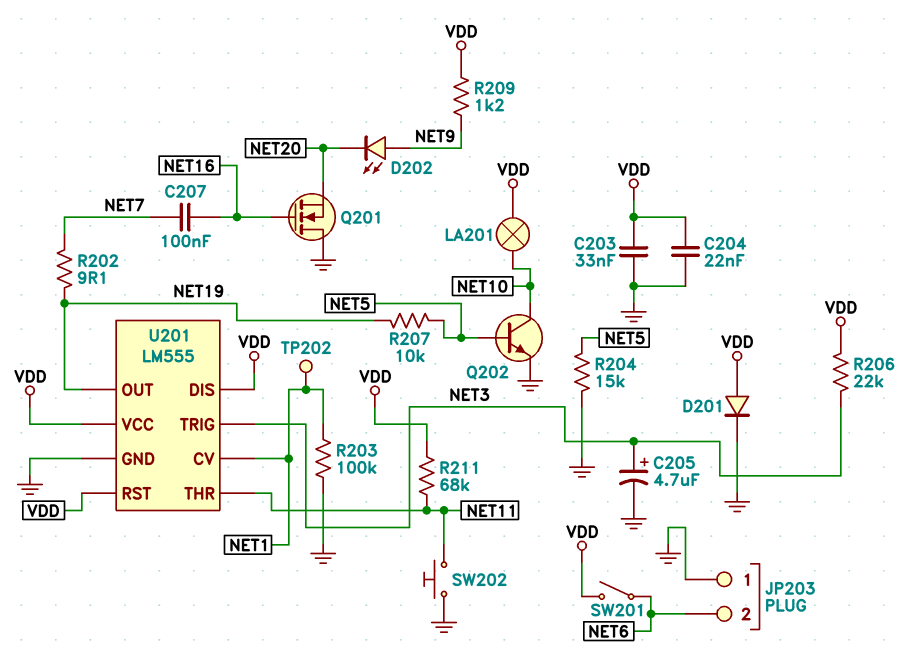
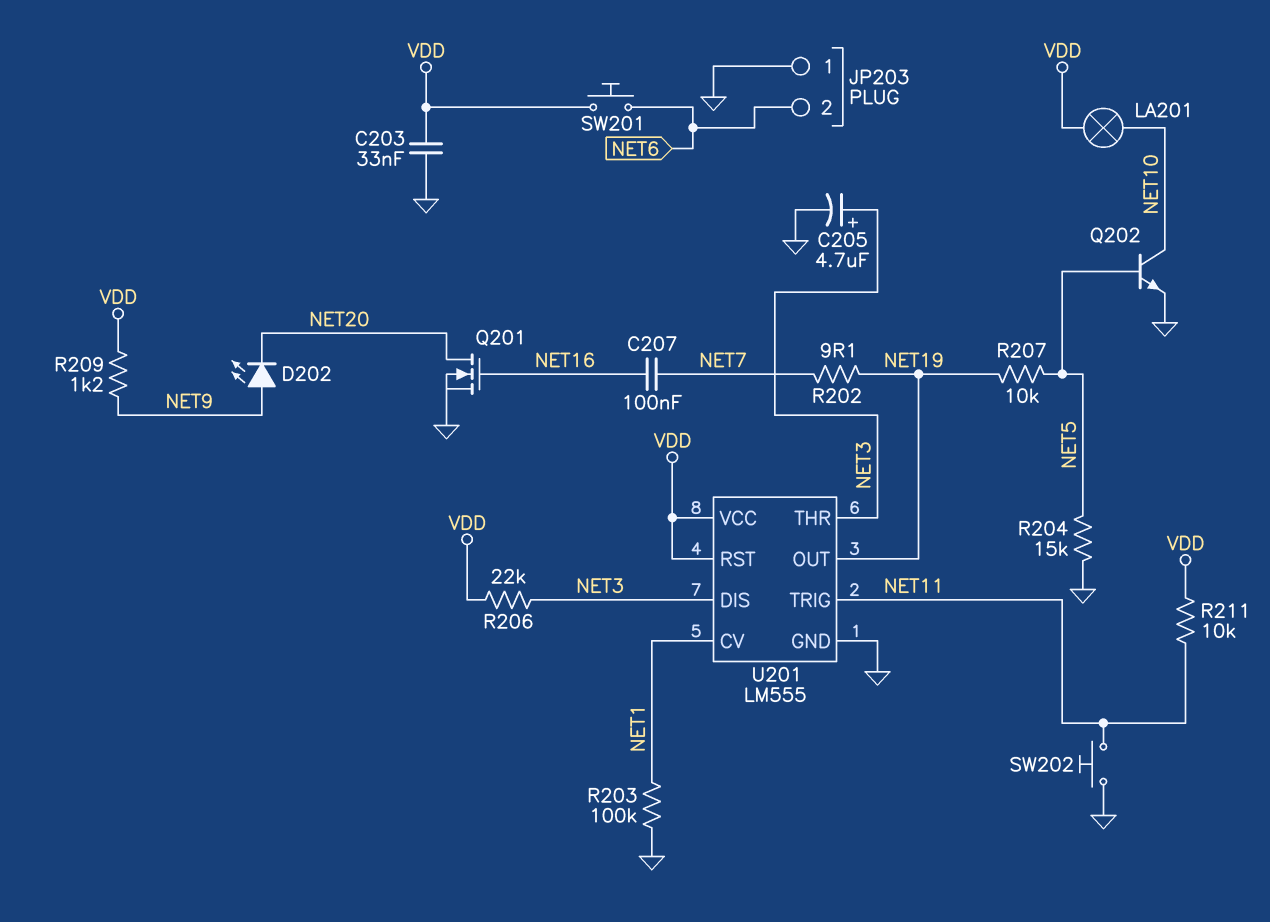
C204: 22nF (GND, VDD) -> none
D201: diode (A VDD, K GND) -> none
Q201: NMOS (G NET16, D GND, S NET20) -> NMOS (G NET16, D NET20, S GND)
R211: 68k (NET11, VDD) -> 10k (NET11, VDD)
SW201: switch (NET6, VDD) -> button (NET6, VDD)
TP202: test point (NET1) -> none
U201 pin DIS: VDD -> NET3
U201 pin THR: NET11 -> NET3
U201 pin TRIG: NET3 -> NET11

